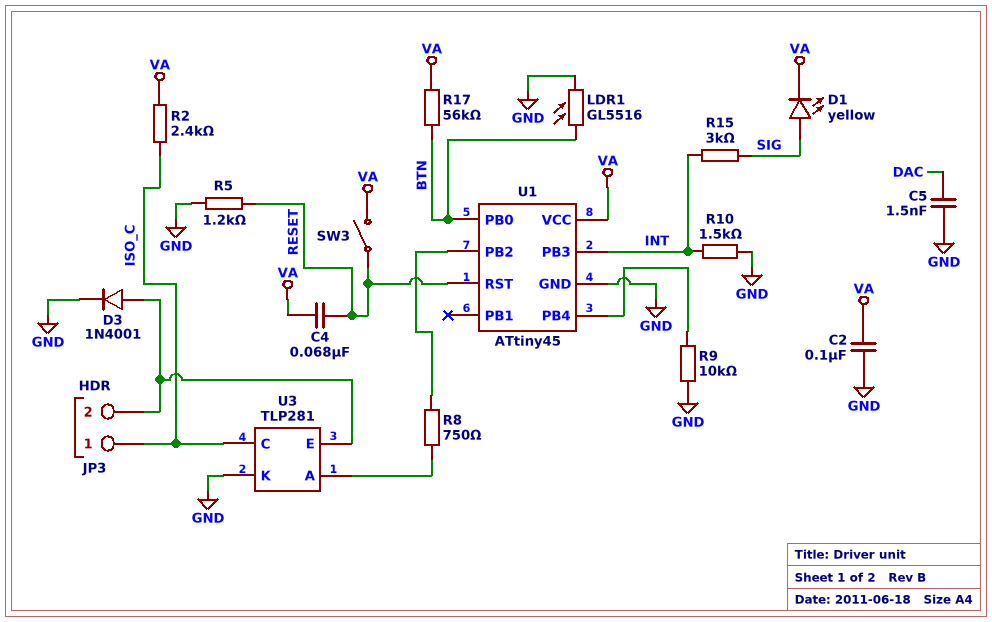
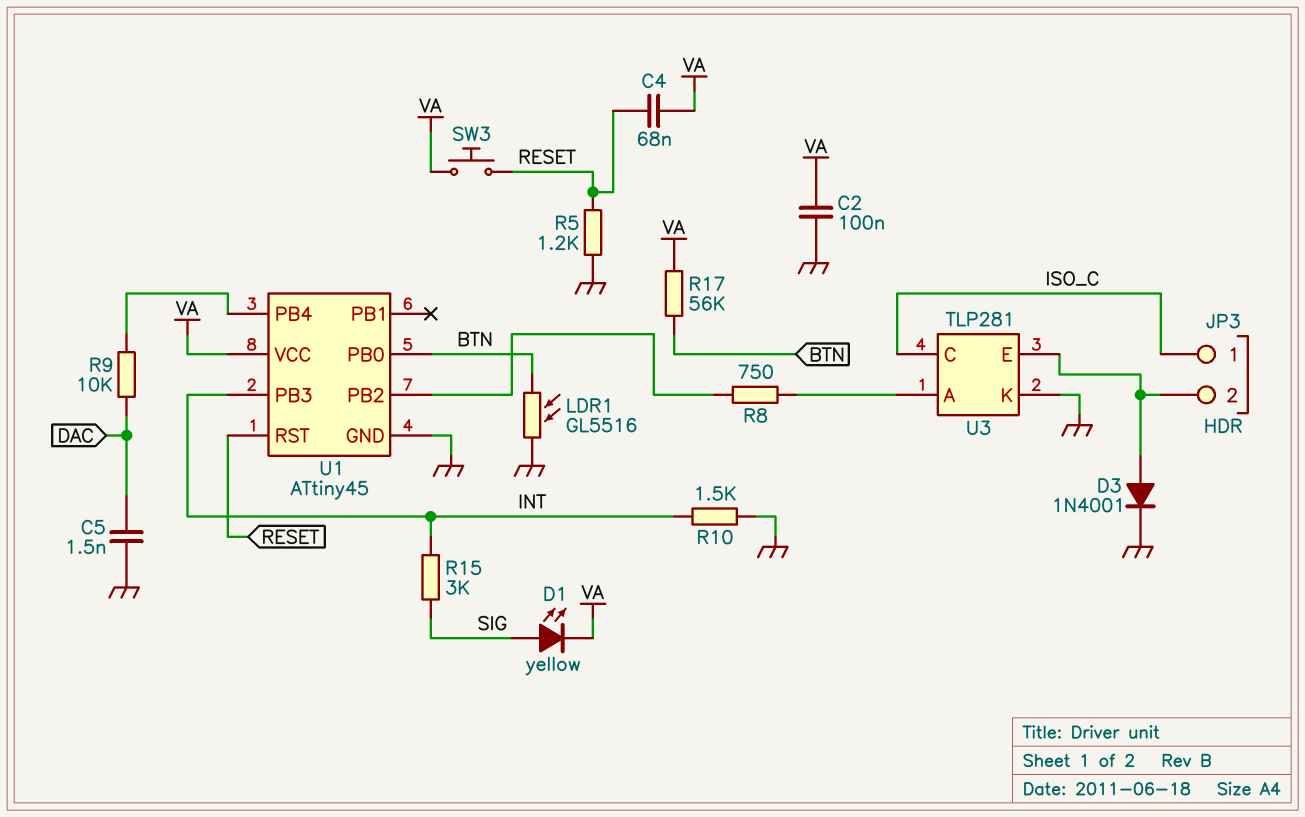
R2: 2.4k (ISO_C, VA) -> none
R9: 10k (GND, U1/PB4) -> 10k (DAC, U1/PB4)
SW3: switch (RESET, VA) -> button (RESET, VA)

